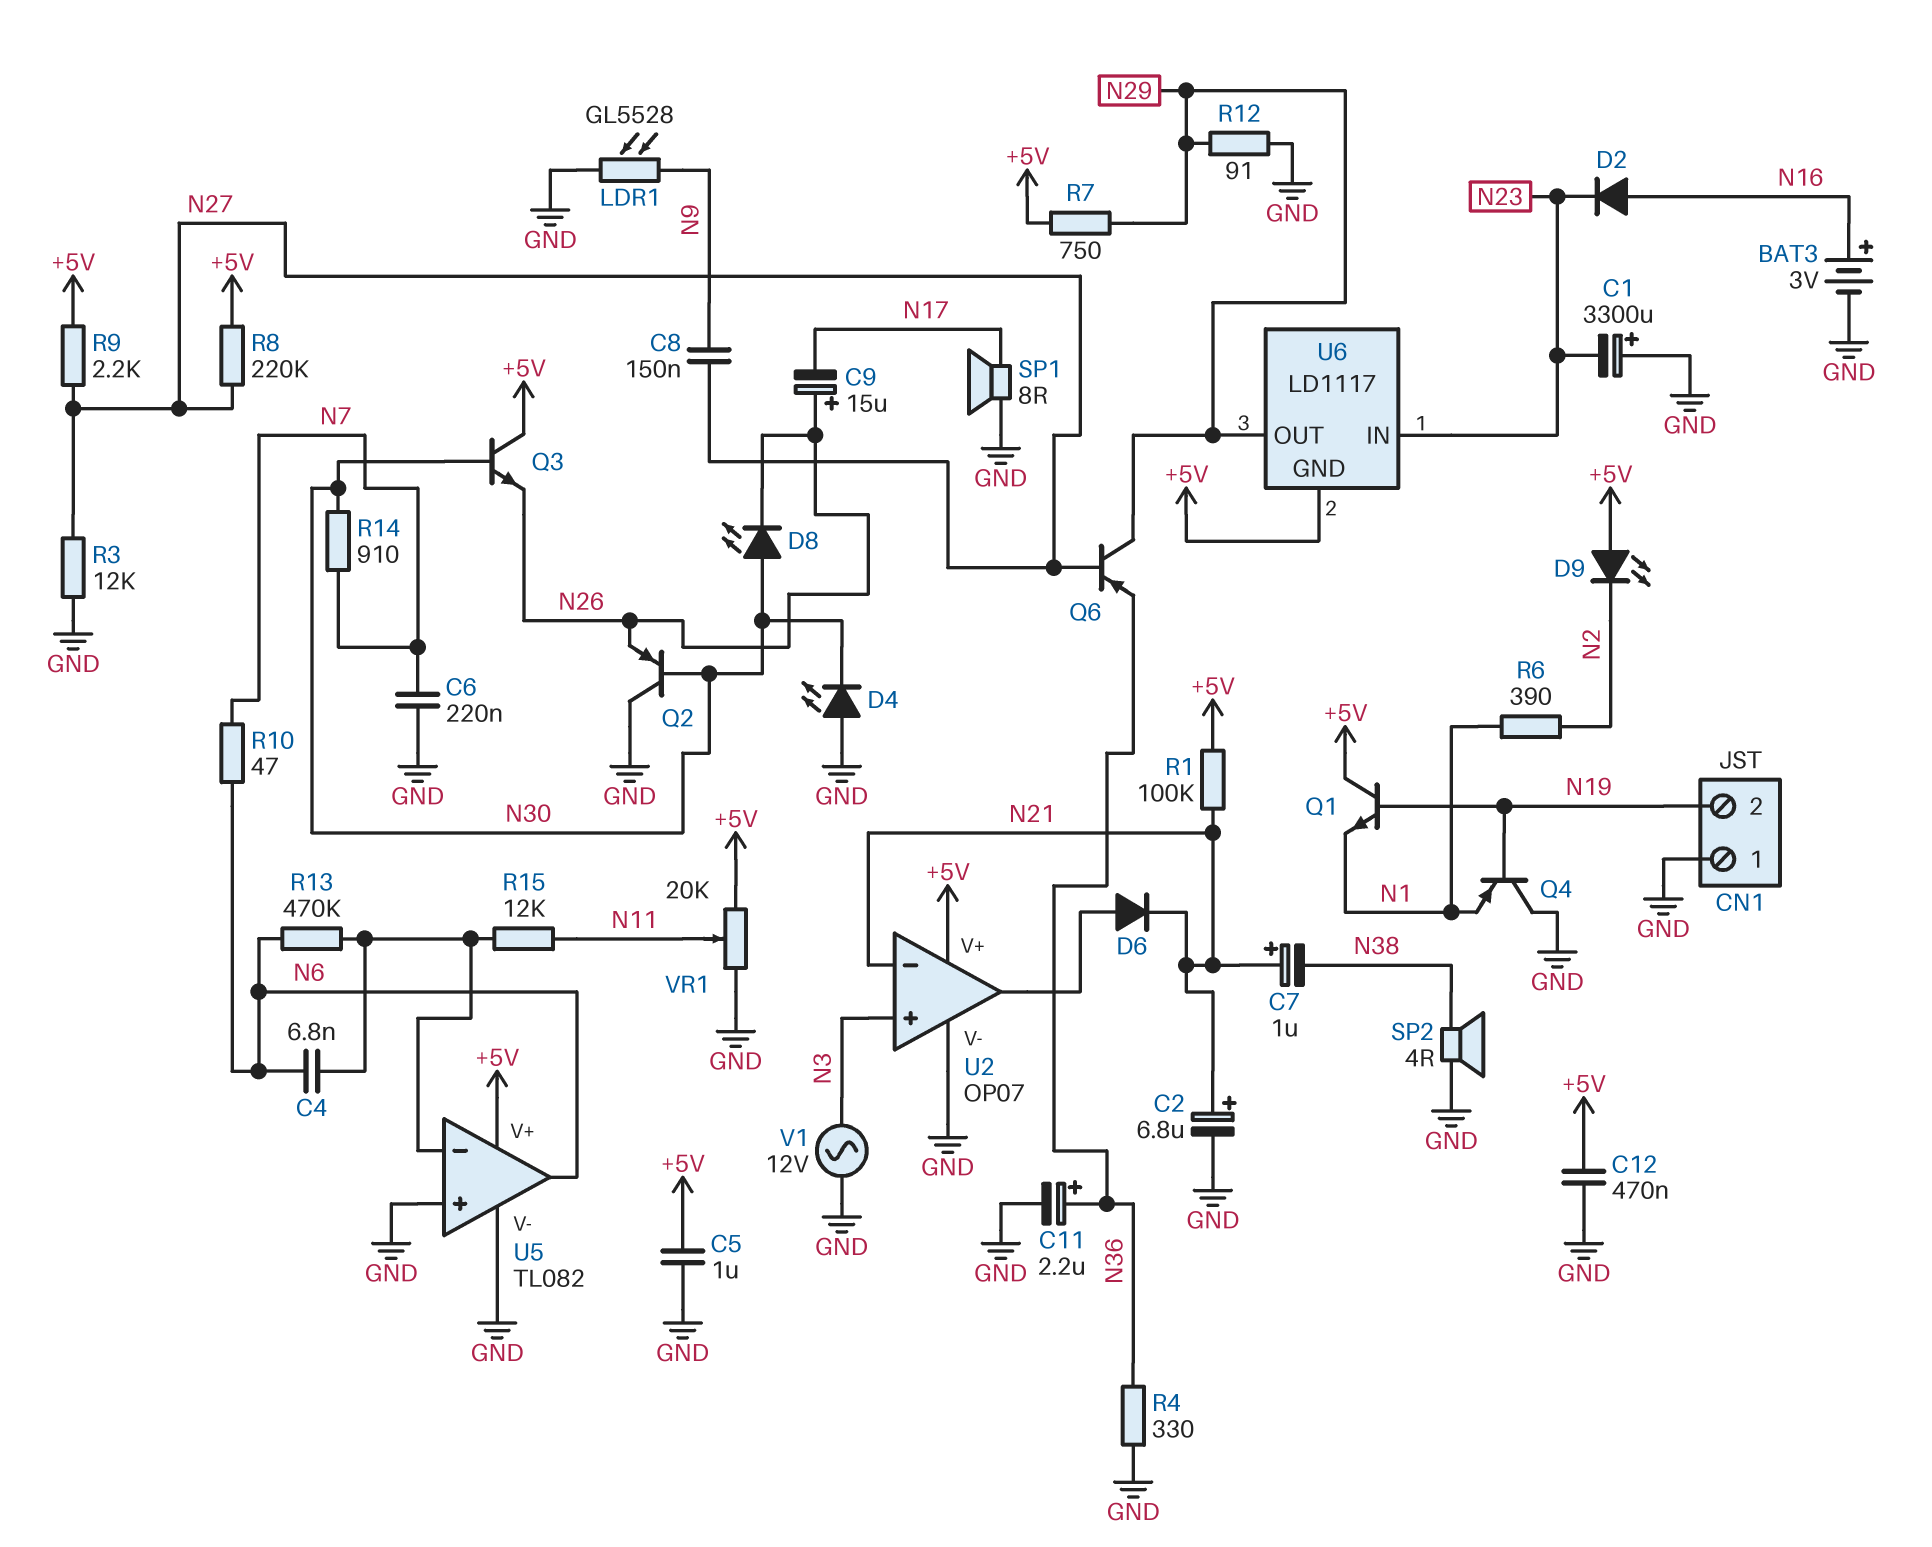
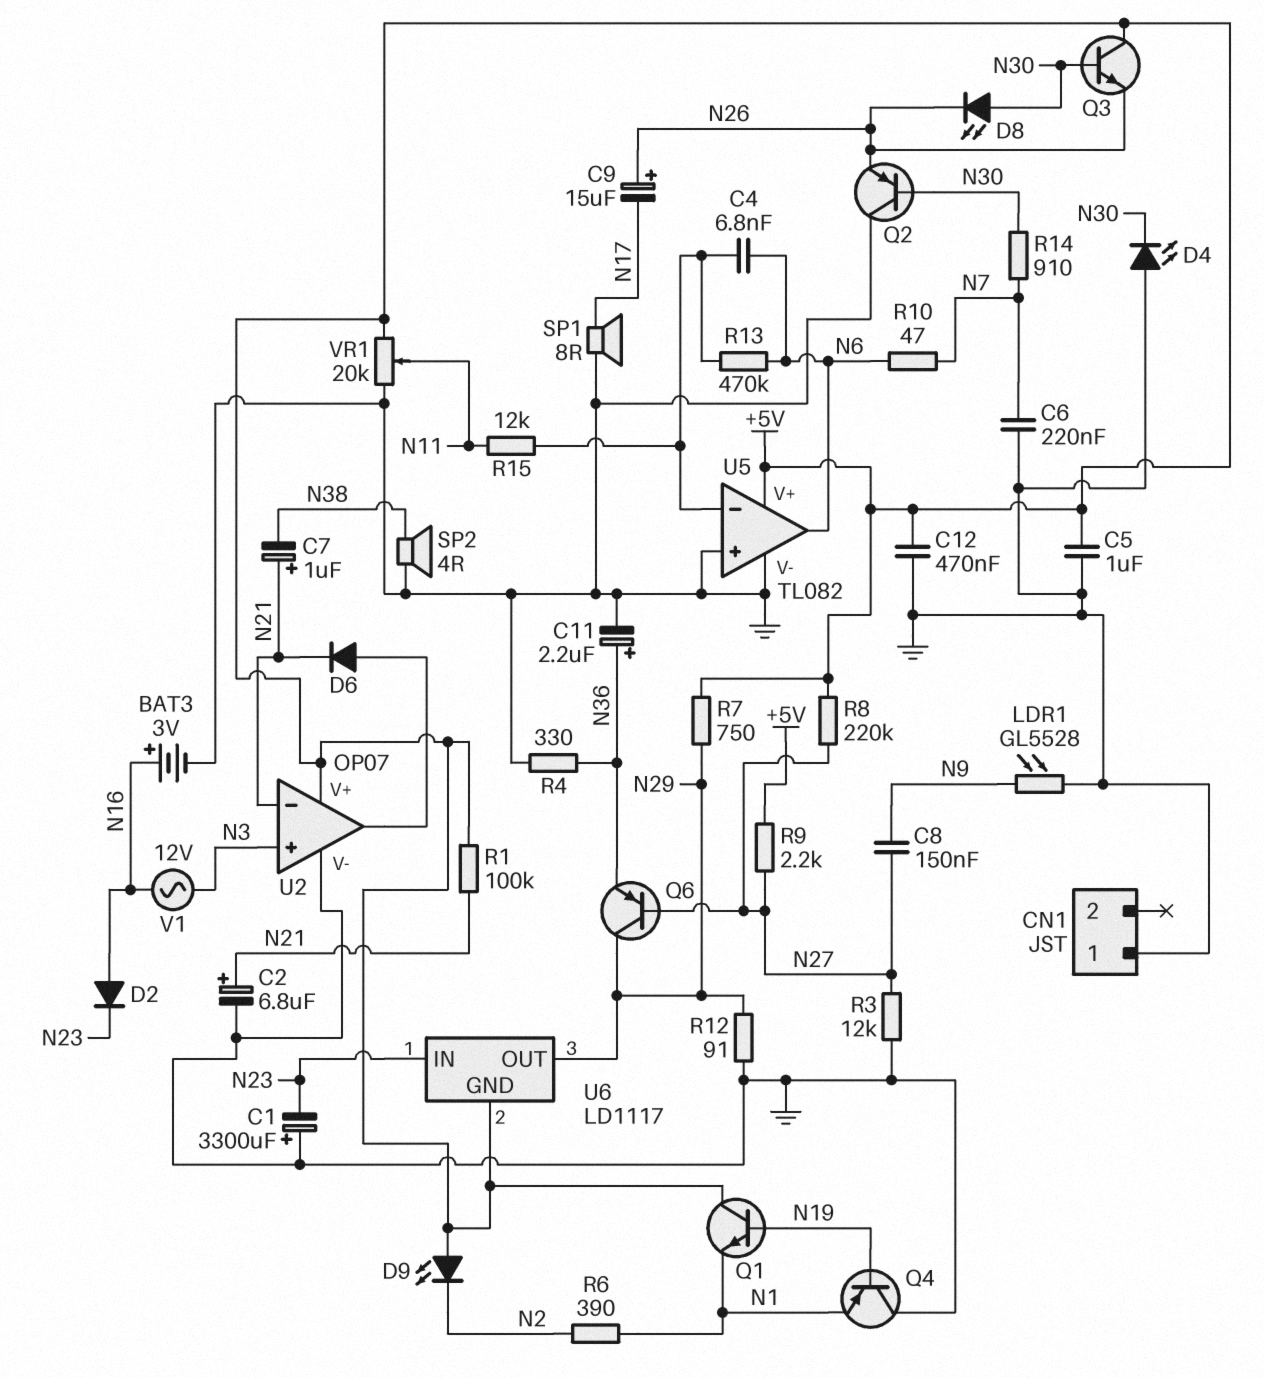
CN1 pin 2: N19 -> none
V1: AC 12V (GND, N3) -> AC 12V (N3, N16)

